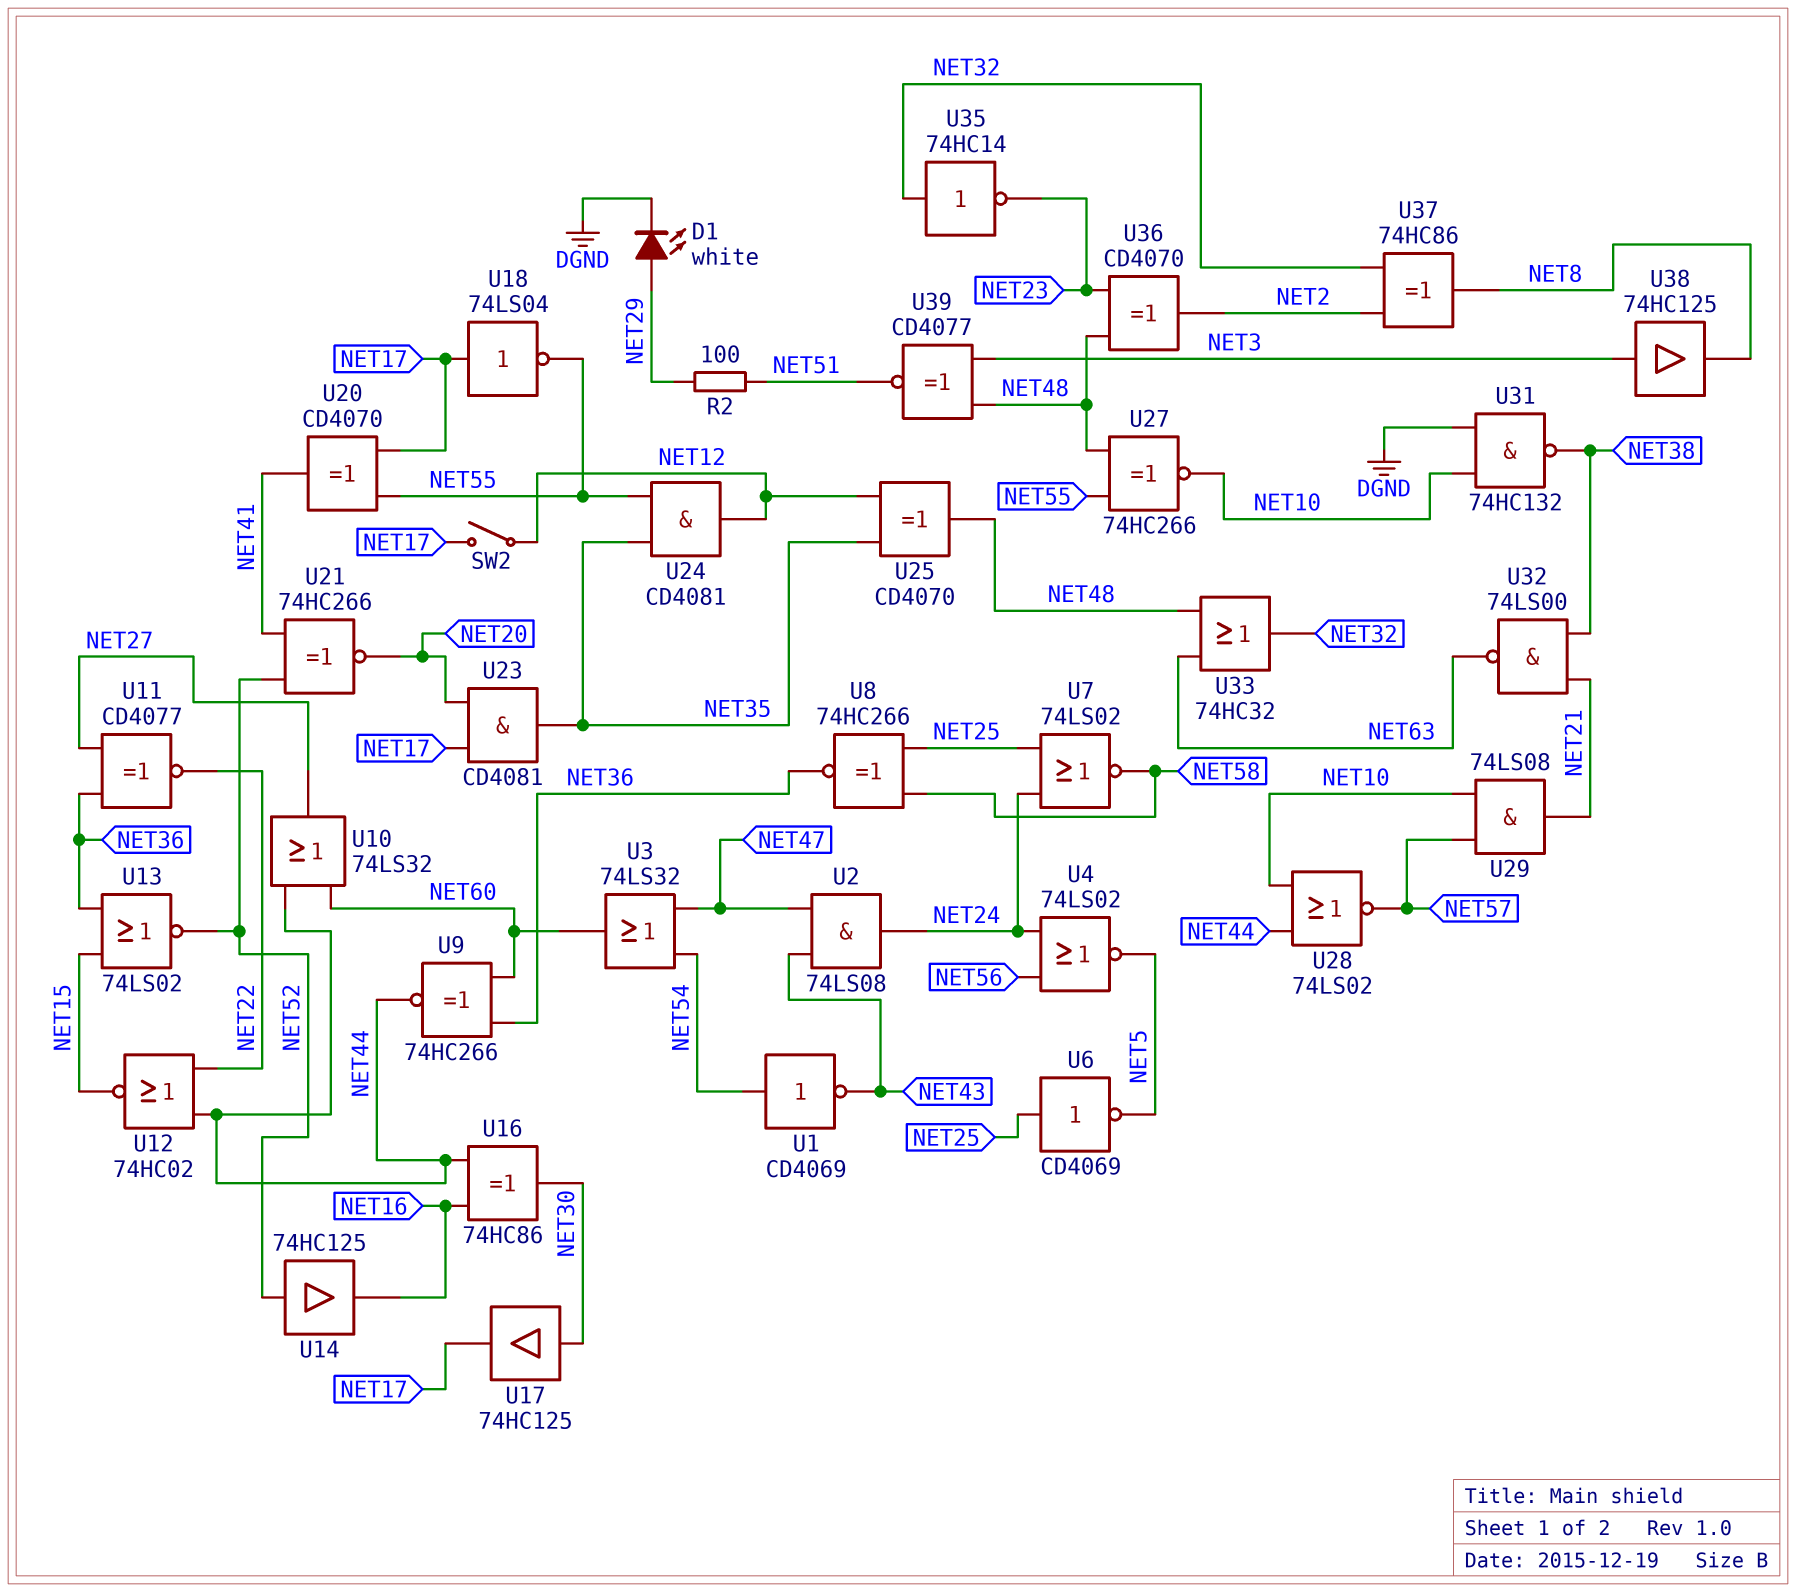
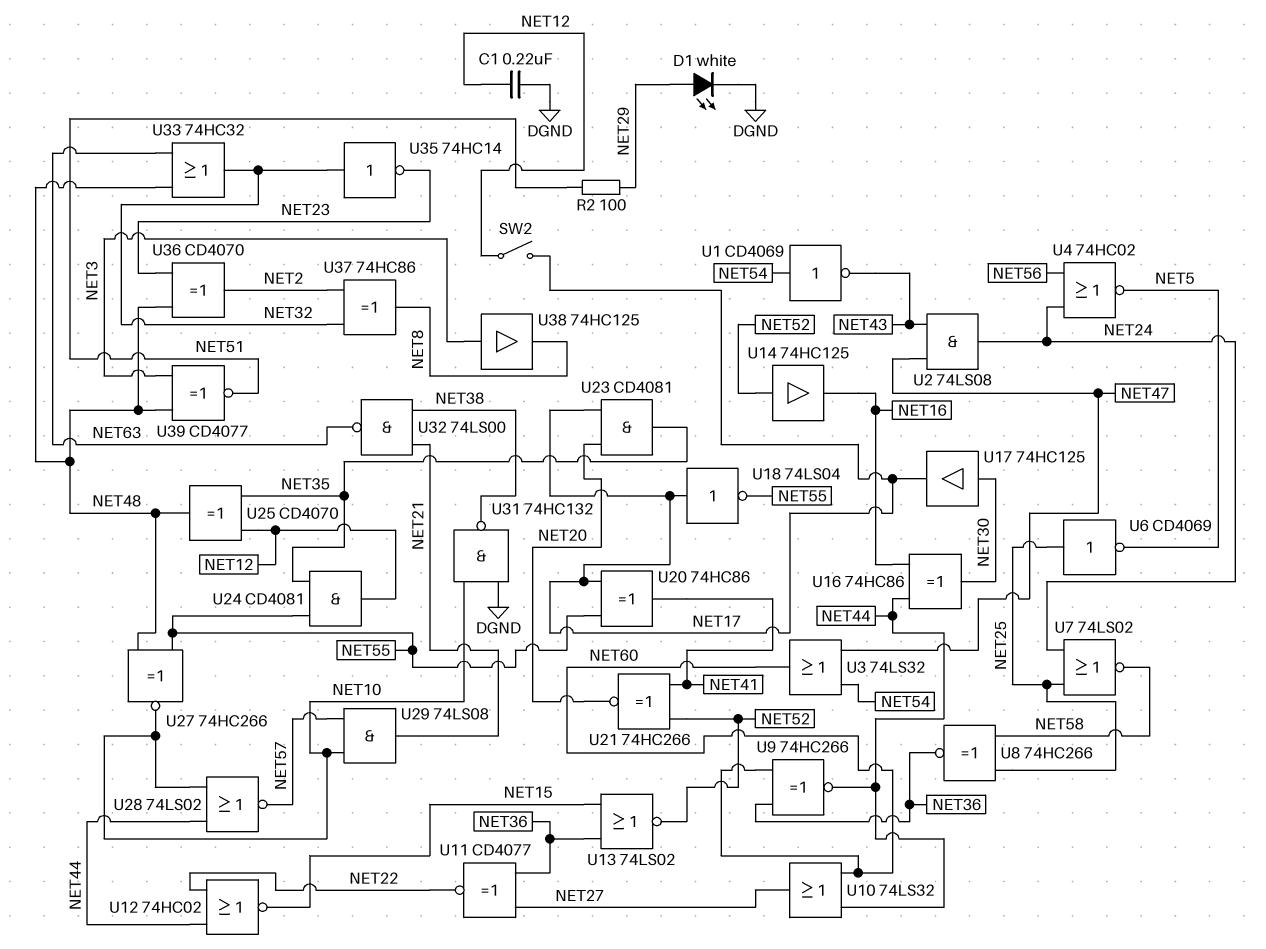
C1: none -> 220nF (DGND, NET12)
U4: NOR 74LS02 (in NET24, in NET56, out NET5) -> NOR 74HC02 (in NET24, in NET56, out NET5)
U20: XOR CD4070 (in NET17, in NET55, out NET41) -> XOR 74HC86 (in NET17, in NET55, out NET41)

